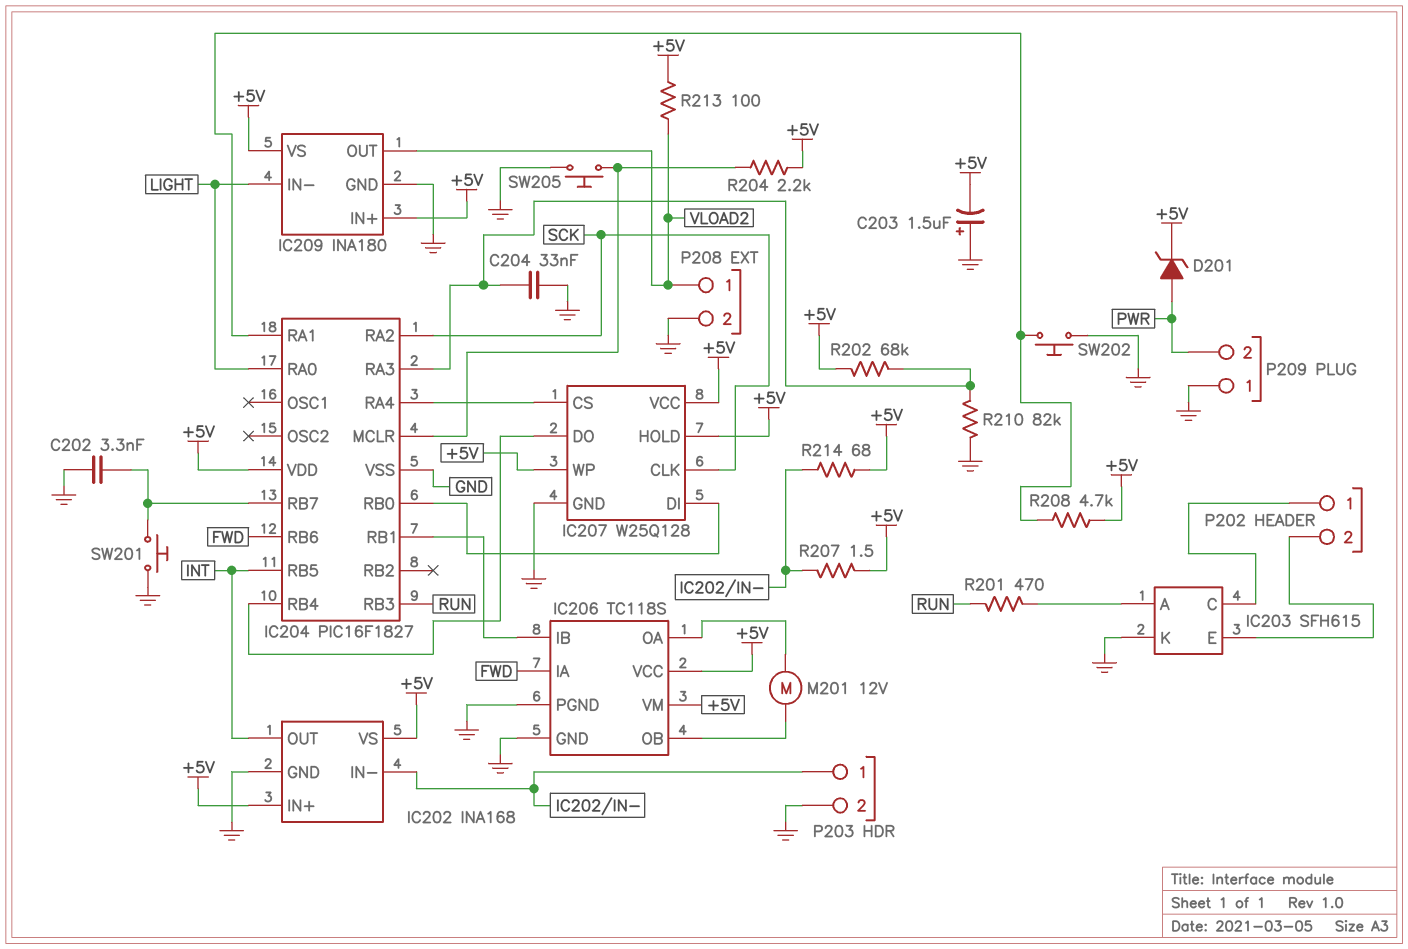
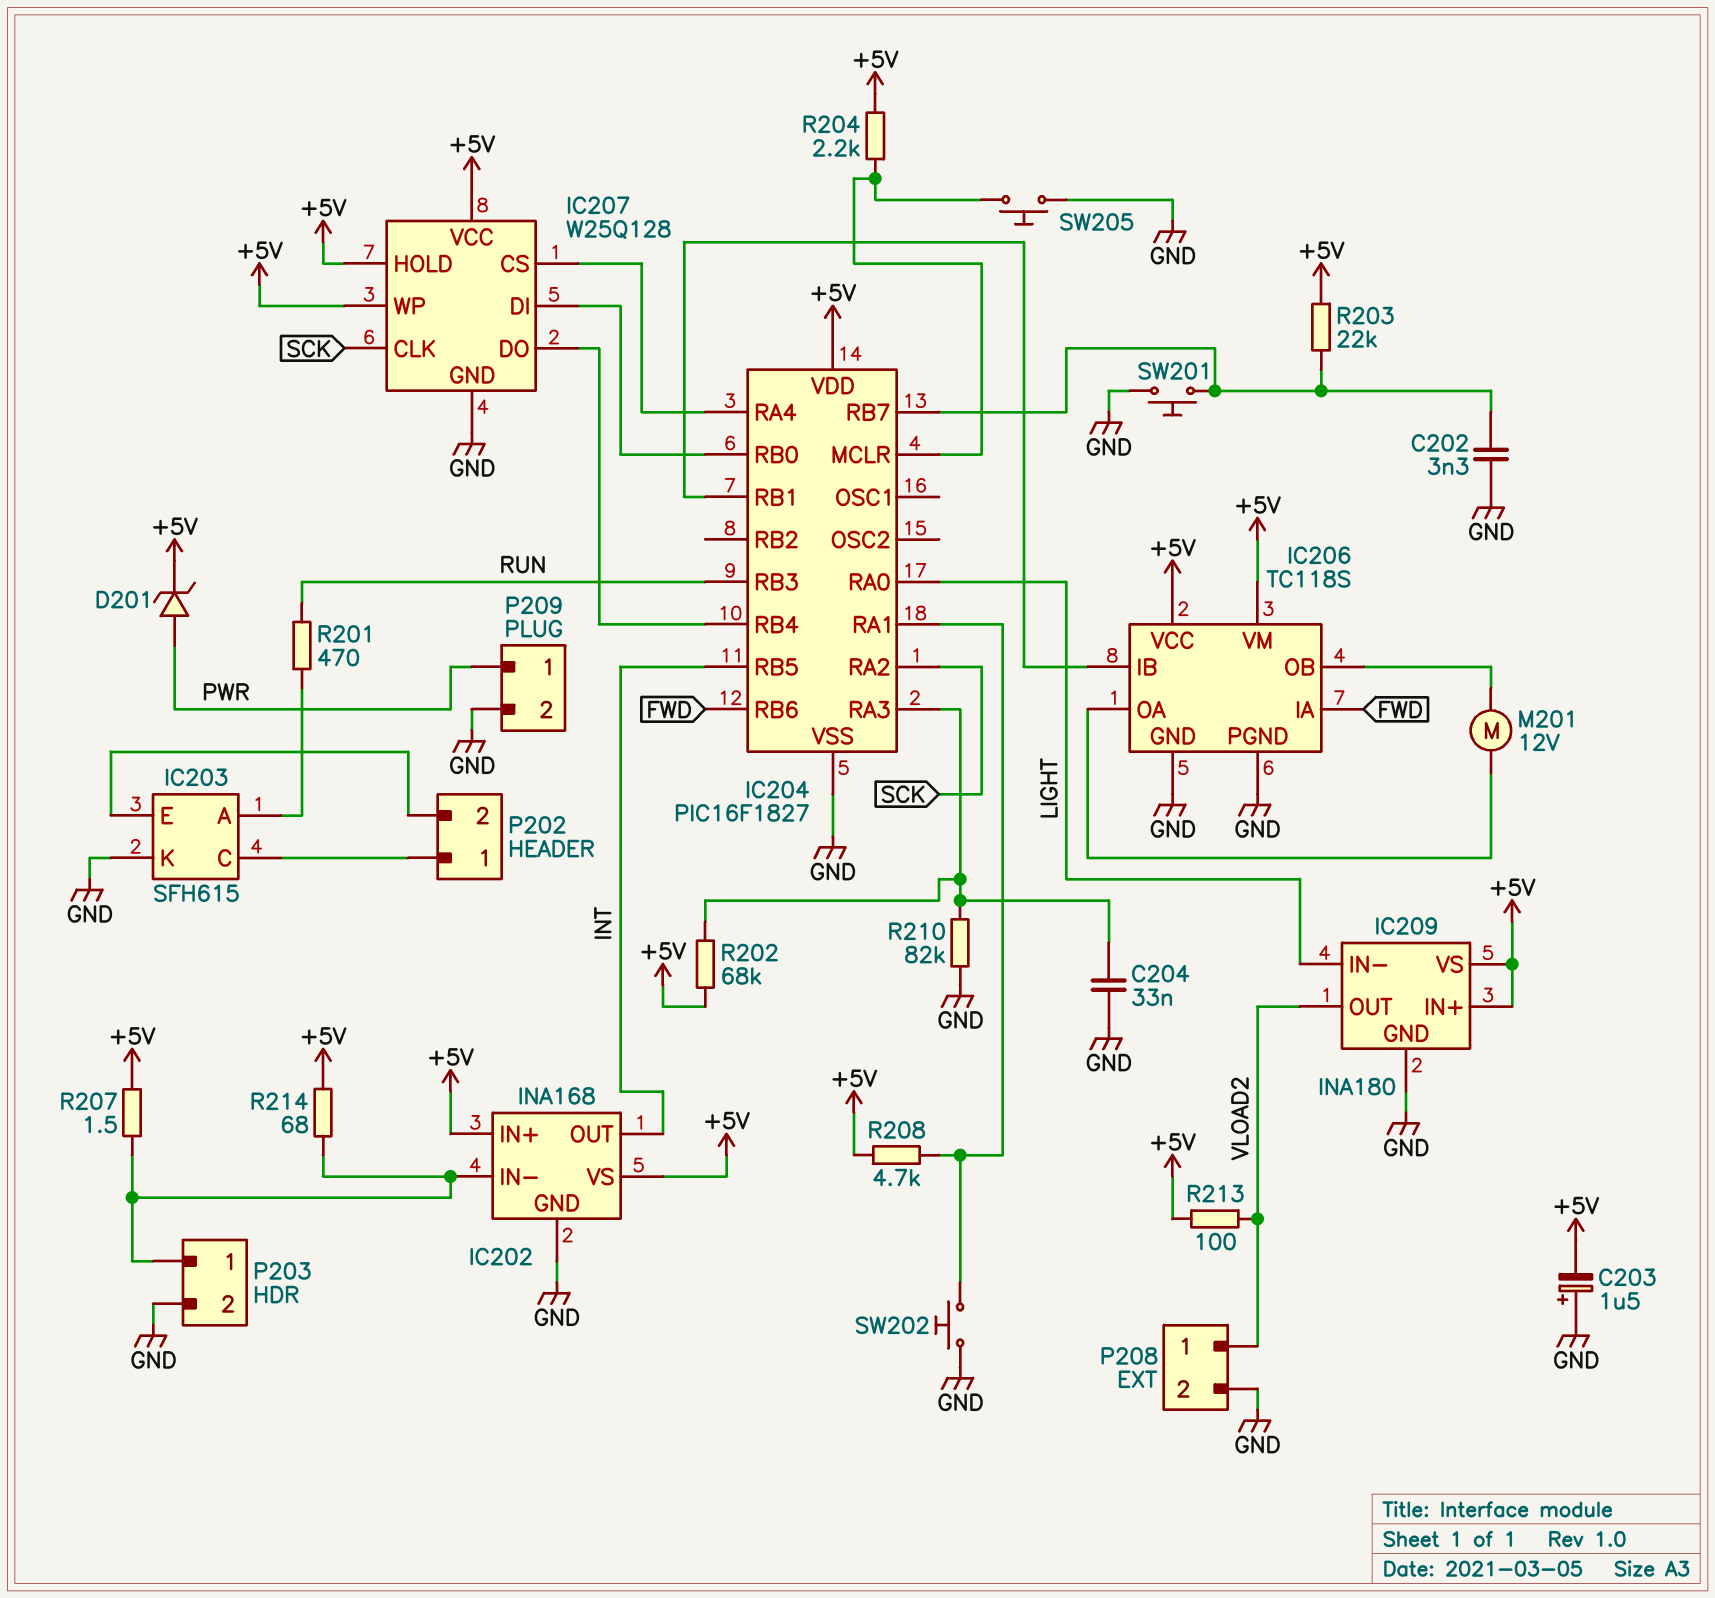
P209 pin 1: GND -> PWR
P209 pin 2: PWR -> GND
R203: none -> 22k (+5V, IC204/RB7)

